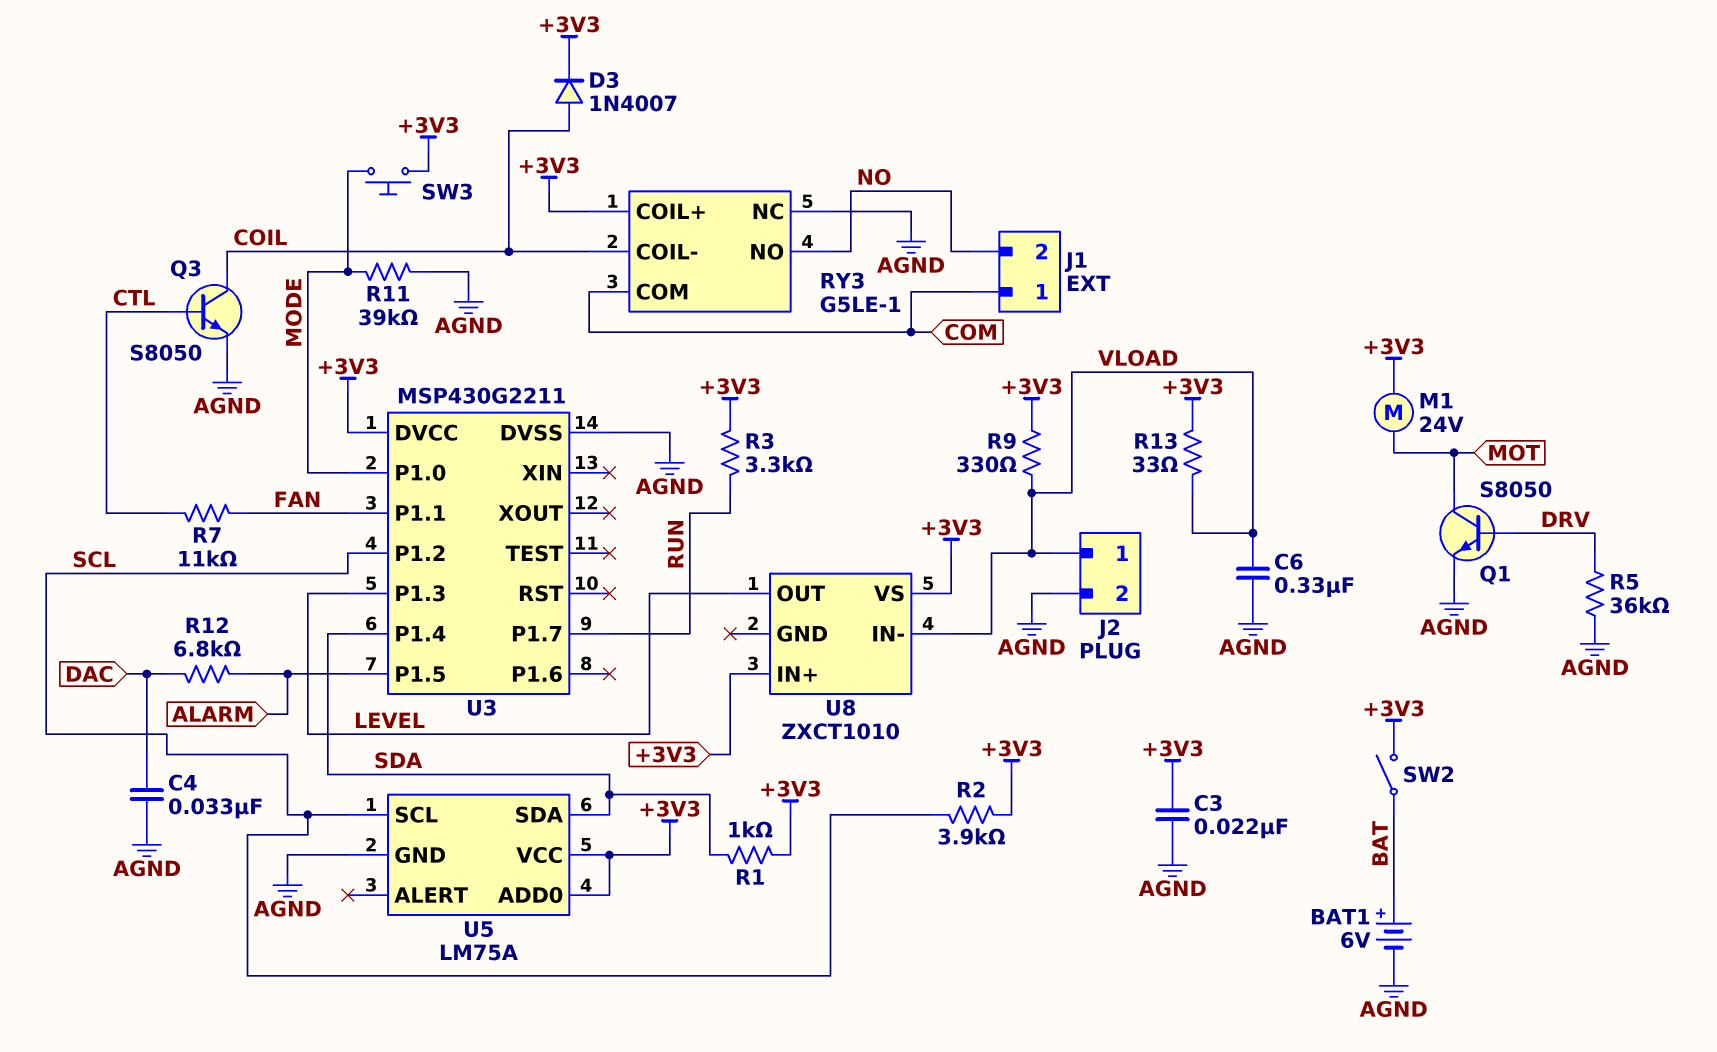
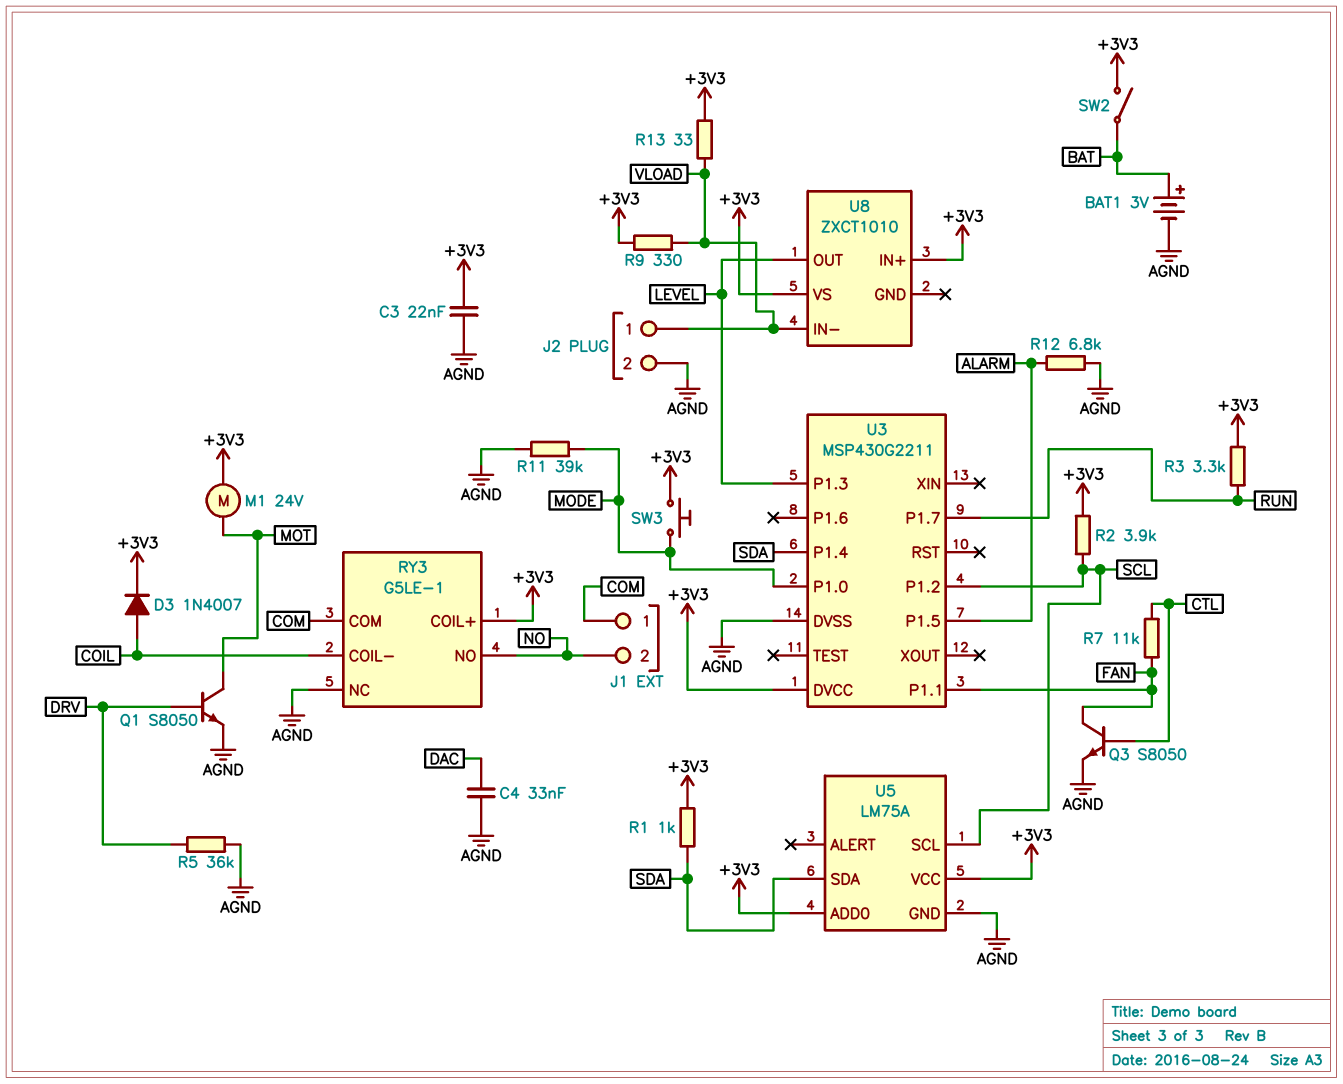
BAT1: 6V (plus BAT, minus AGND) -> 3V (plus BAT, minus AGND)
C6: 330nF (AGND, VLOAD) -> none
Q3: NPN S8050 (B CTL, C COIL, E AGND) -> NPN S8050 (B CTL, C FAN, E AGND)
R12: 6.8k (ALARM, DAC) -> 6.8k (AGND, ALARM)

